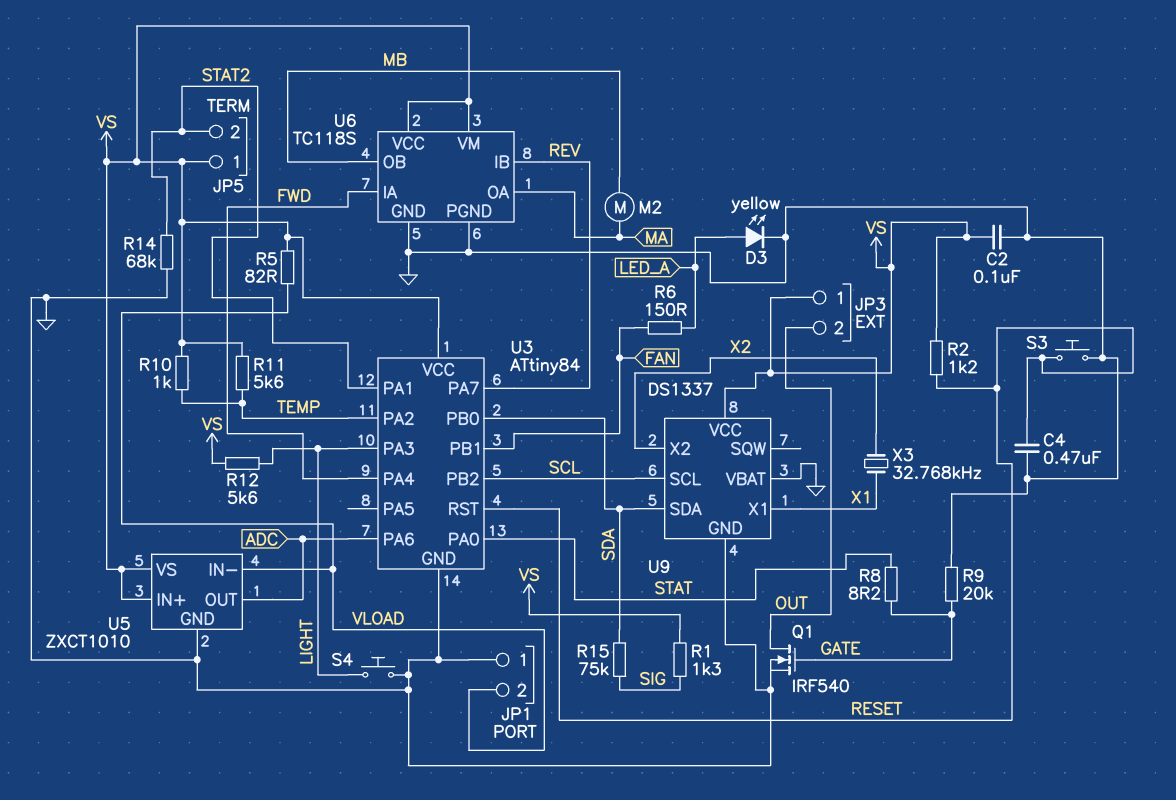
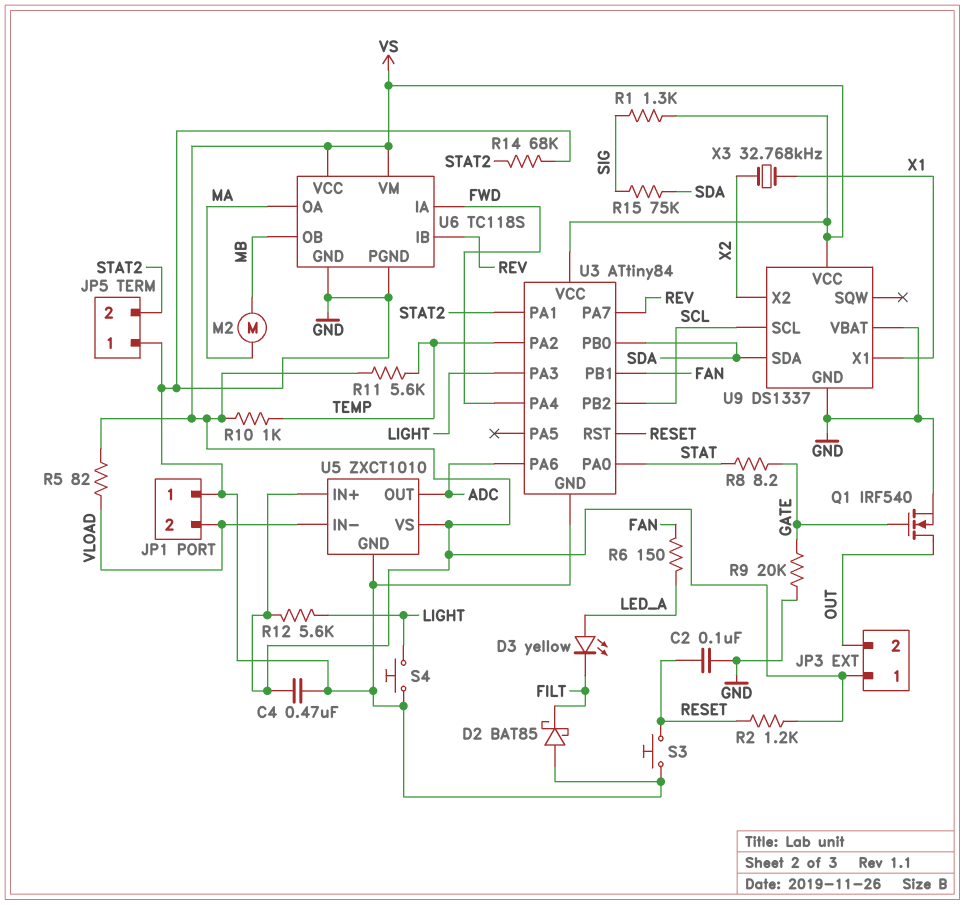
C2: 100nF (GND, VS) -> 100nF (GND, RESET)
C4: 470nF (GND, RESET) -> 470nF (GND, VS)
D2: none -> schottky BAT85 (A GND, K FILT)
D3: LED yellow (A LED_A, K GND) -> LED yellow (A LED_A, K FILT)
JP5 pin 1: VS -> GND

